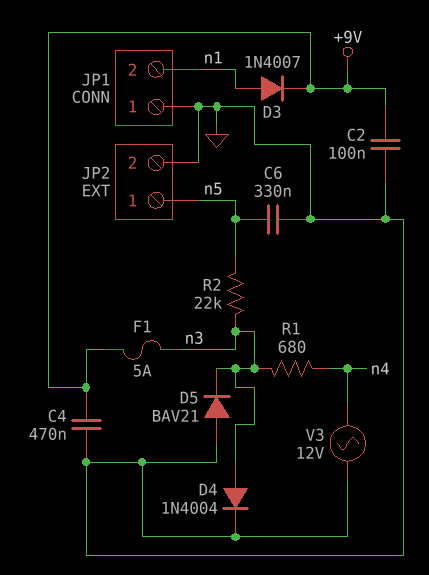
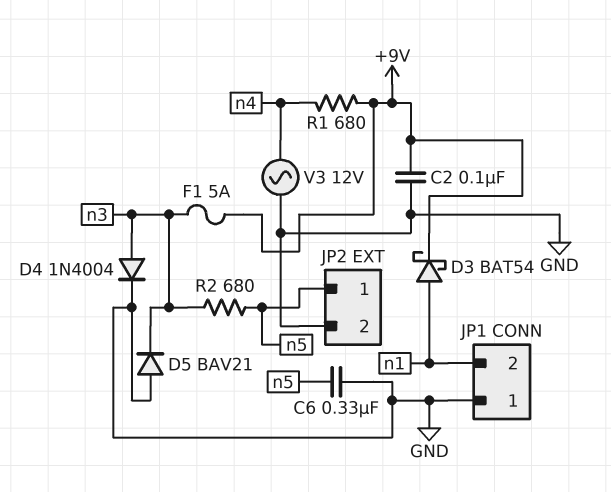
C4: 470nF (+9V, GND) -> none
D3: diode 1N4007 (A n1, K +9V) -> schottky BAT54 (A n1, K +9V)
R1: 680 (n3, n4) -> 680 (+9V, n4)
R2: 22k (n3, n5) -> 680 (n3, n5)

